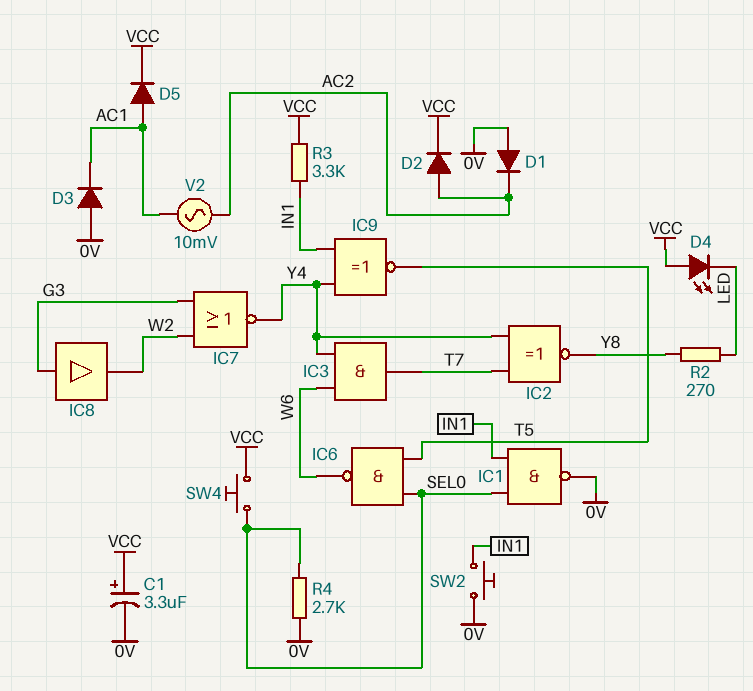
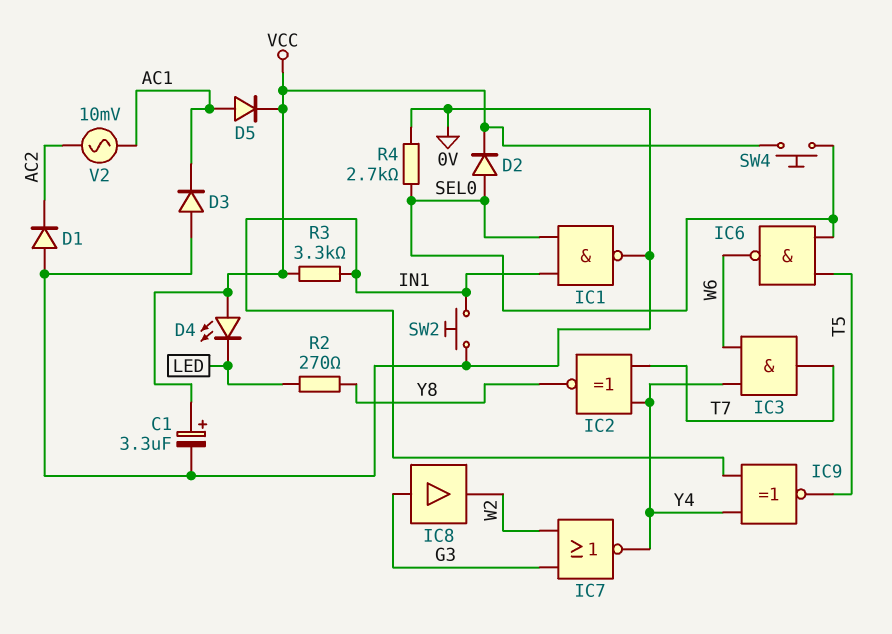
D2: diode (A AC2, K VCC) -> diode (A SEL0, K VCC)

